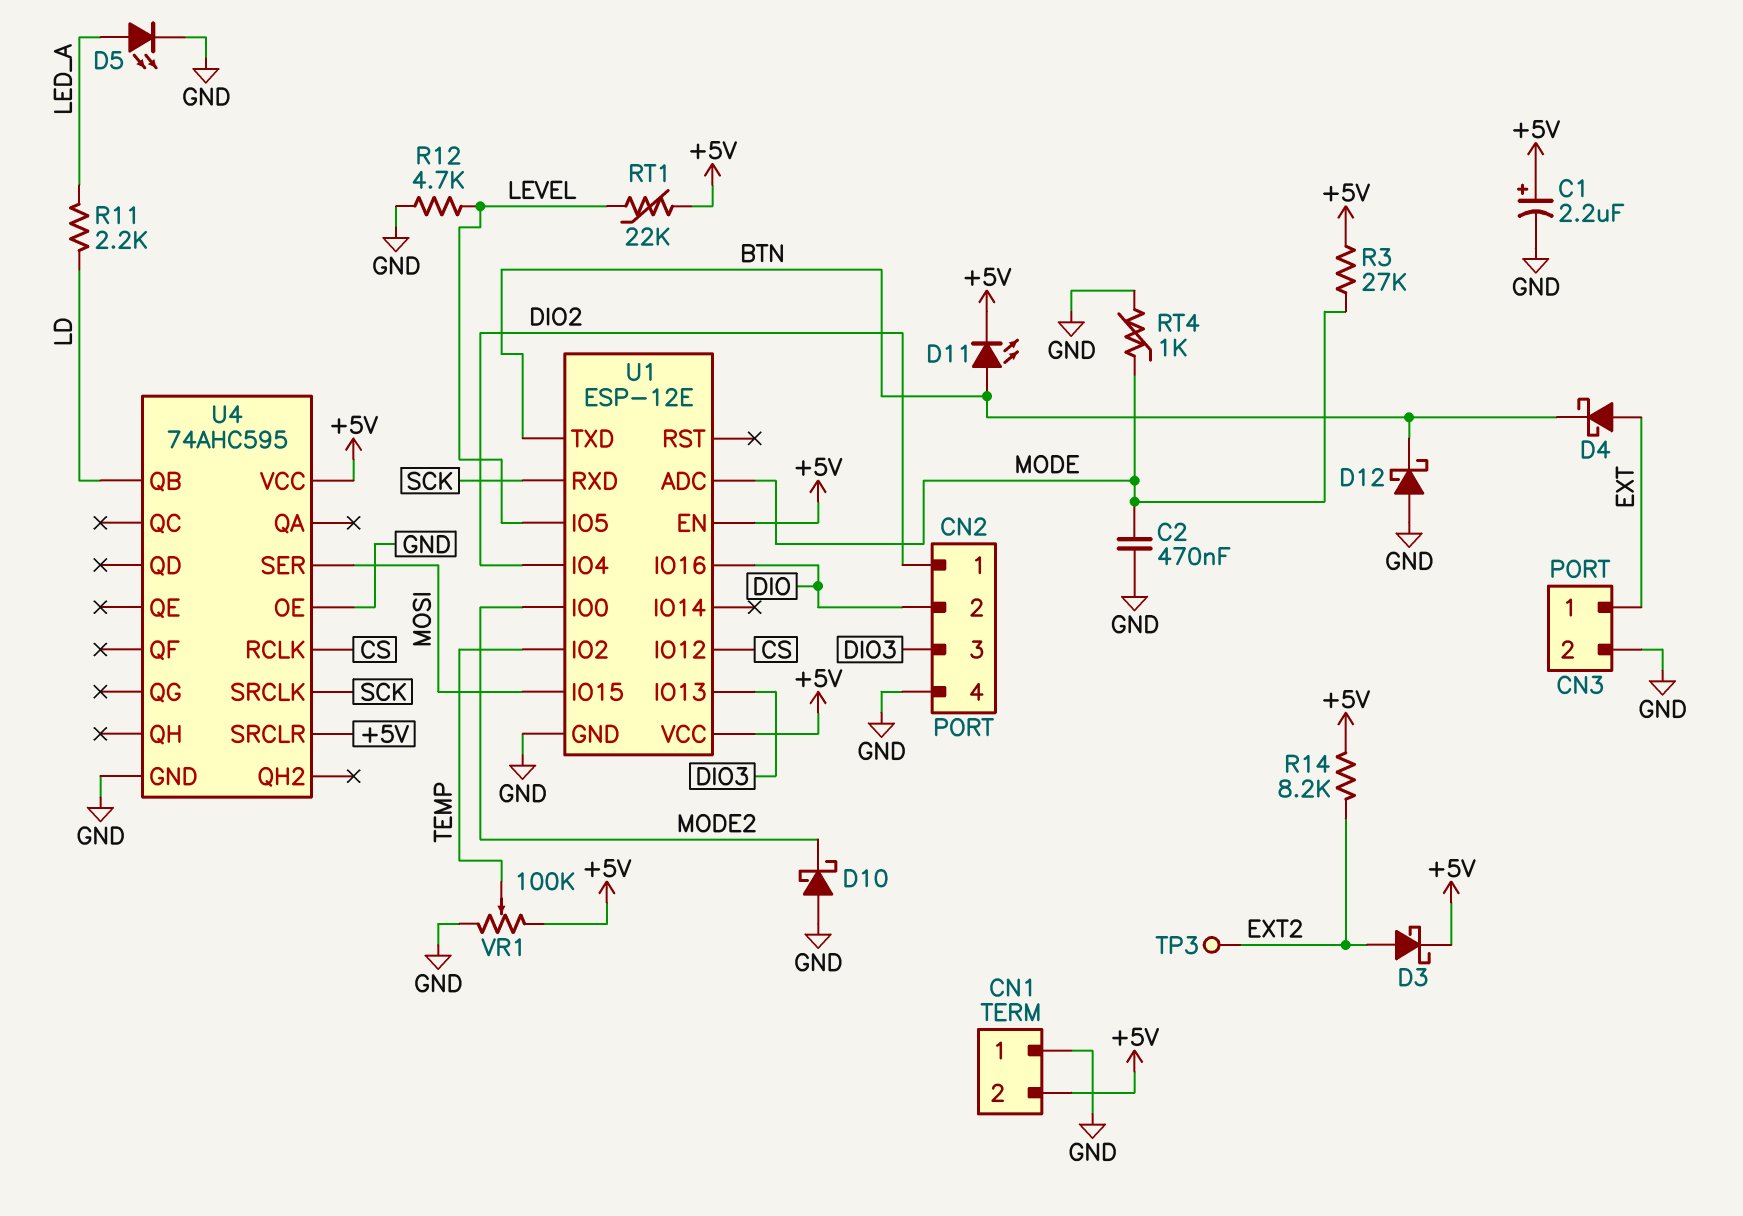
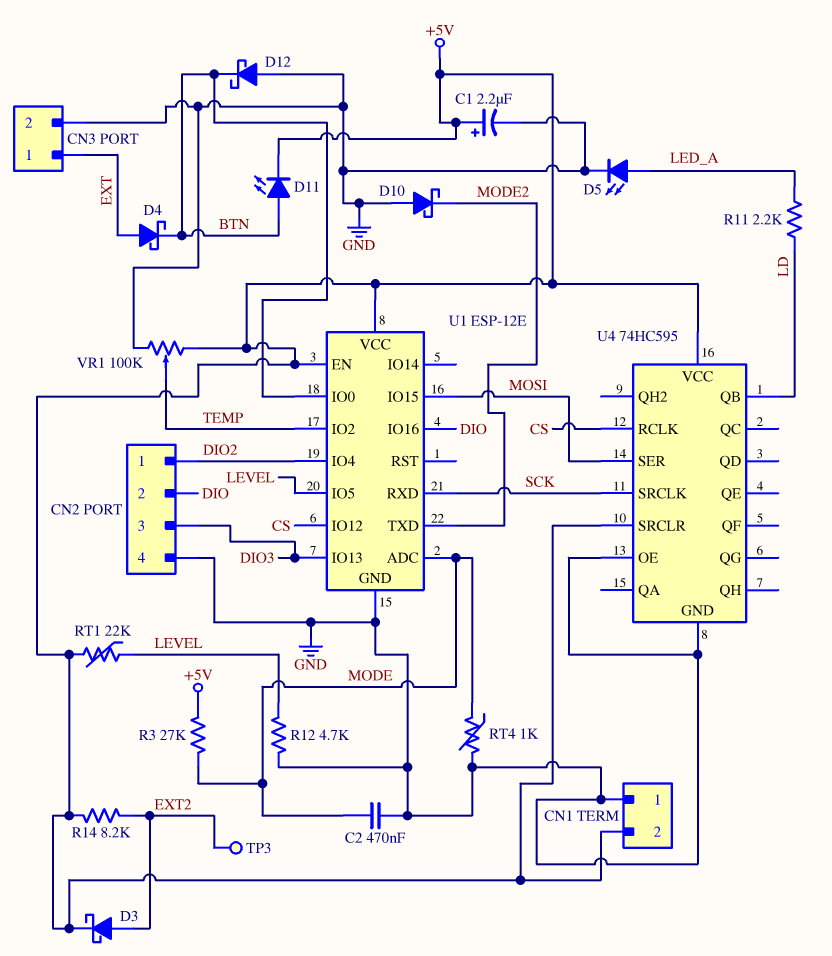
U1 pin IO0: MODE2 -> BTN
U1 pin TXD: BTN -> MODE2
U4: 74AHC595 -> 74HC595

